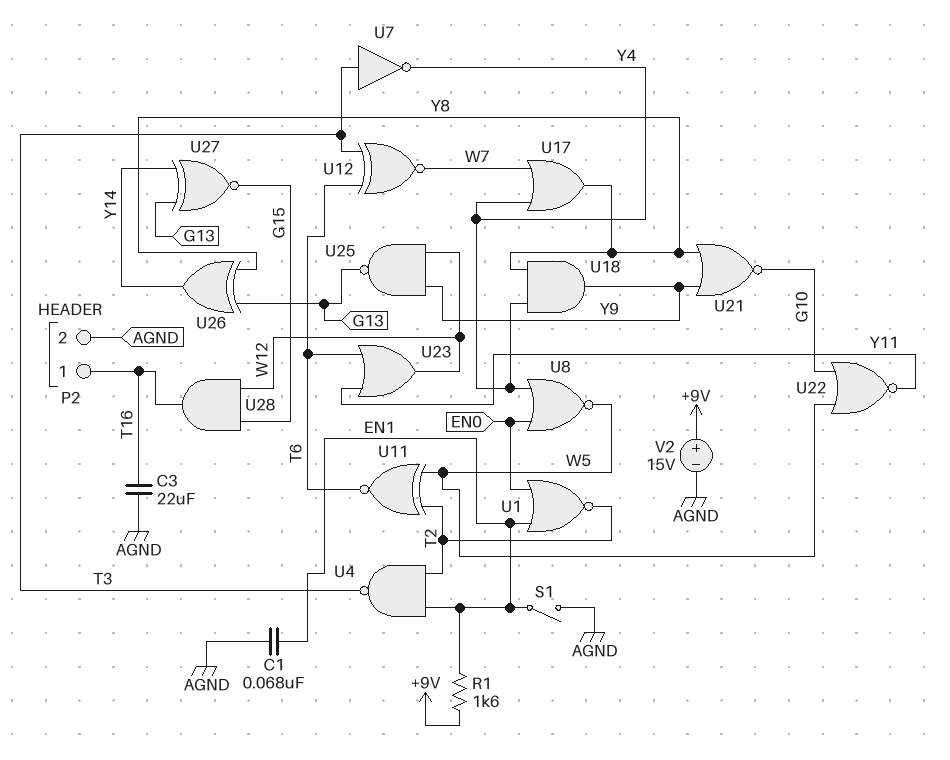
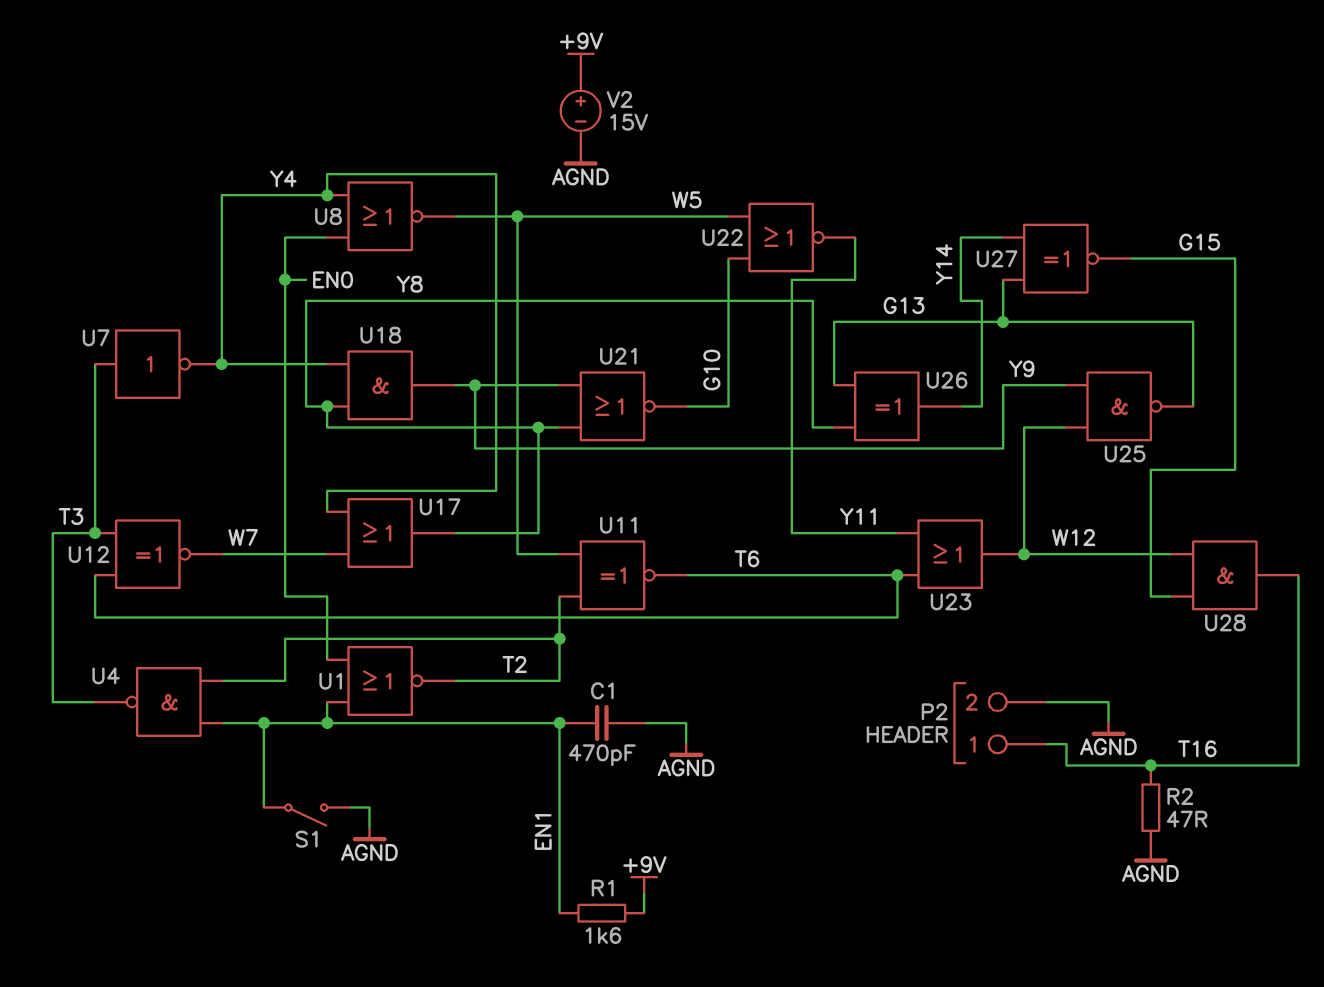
C1: 68nF (AGND, EN1) -> 470pF (AGND, EN1)
C3: 22uF (AGND, T16) -> none
R2: none -> 47 (AGND, T16)

